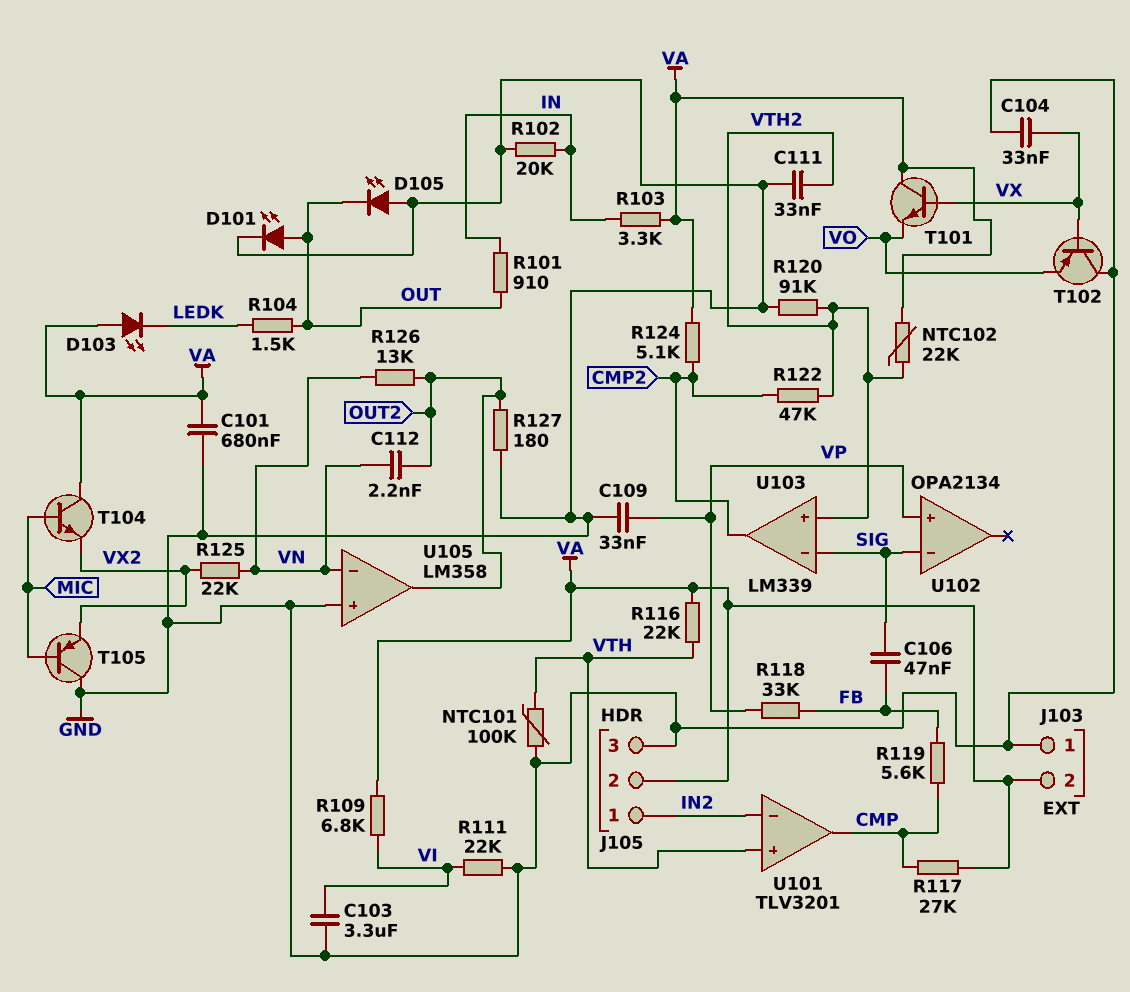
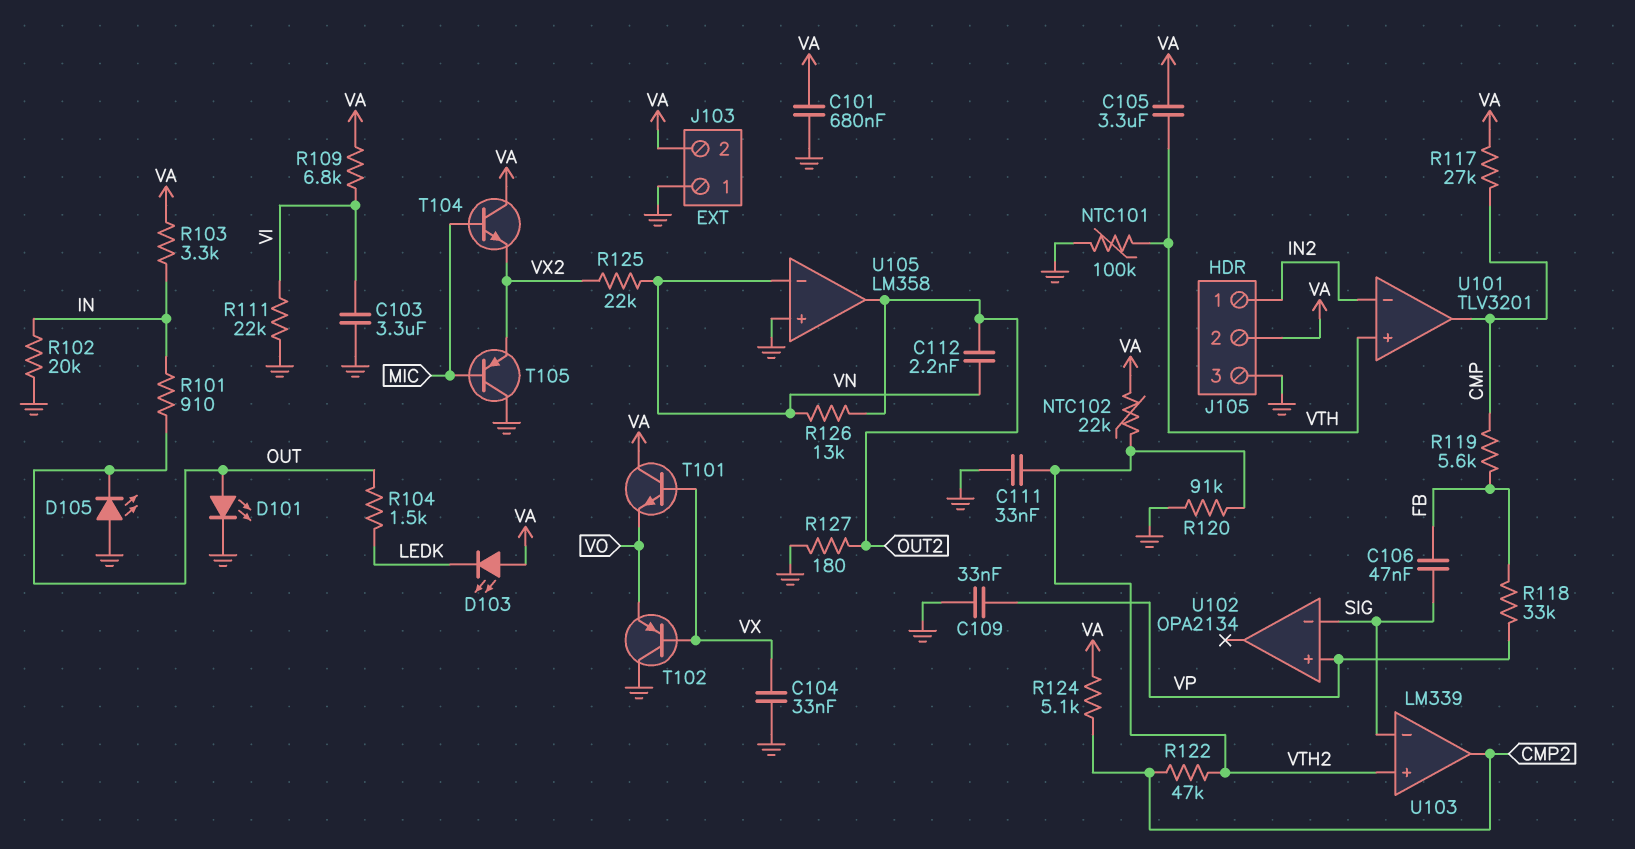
C105: none -> 3.3uF (VA, VTH)
R116: 22k (VA, VTH) -> none

